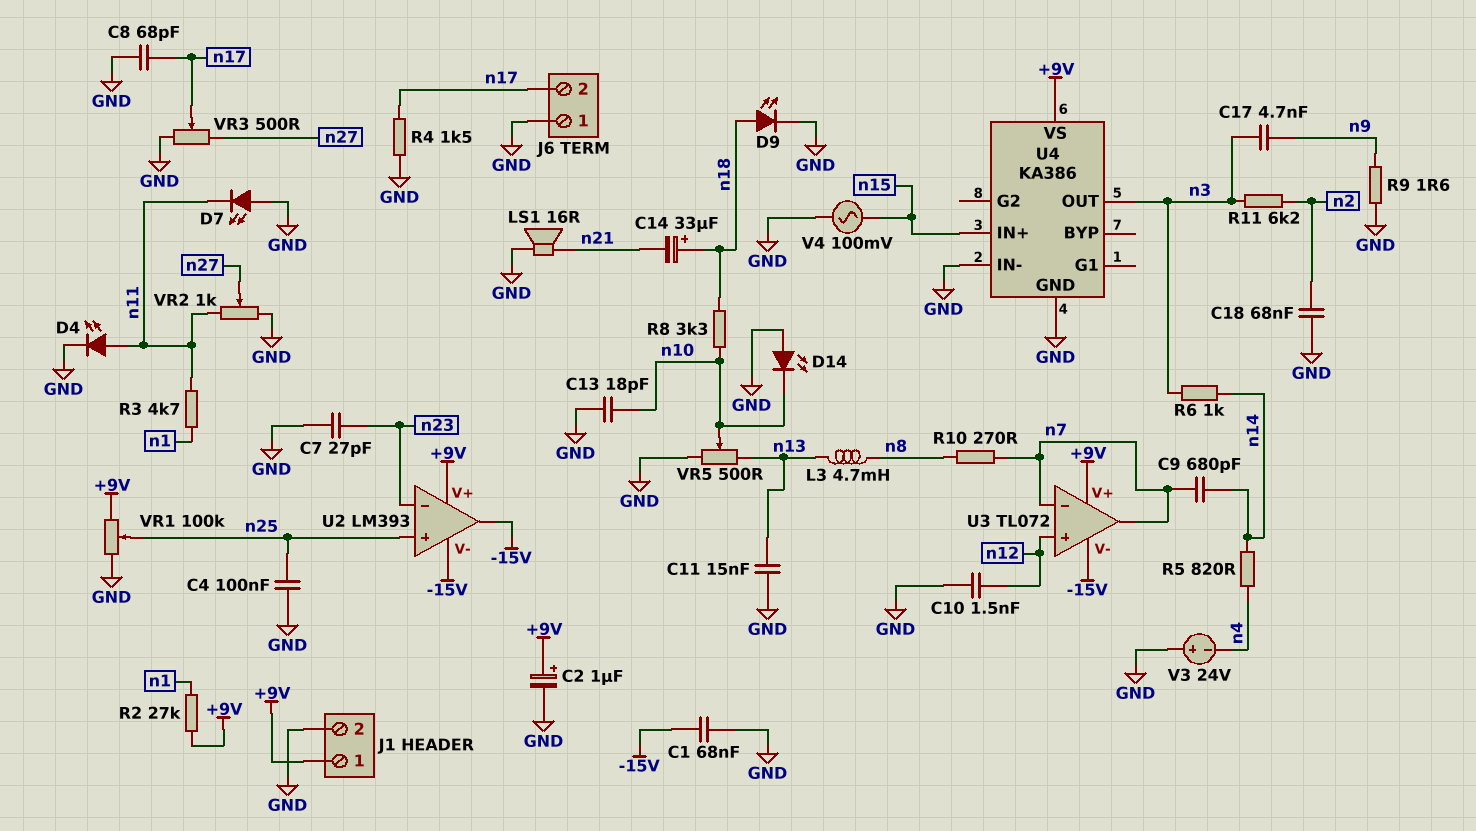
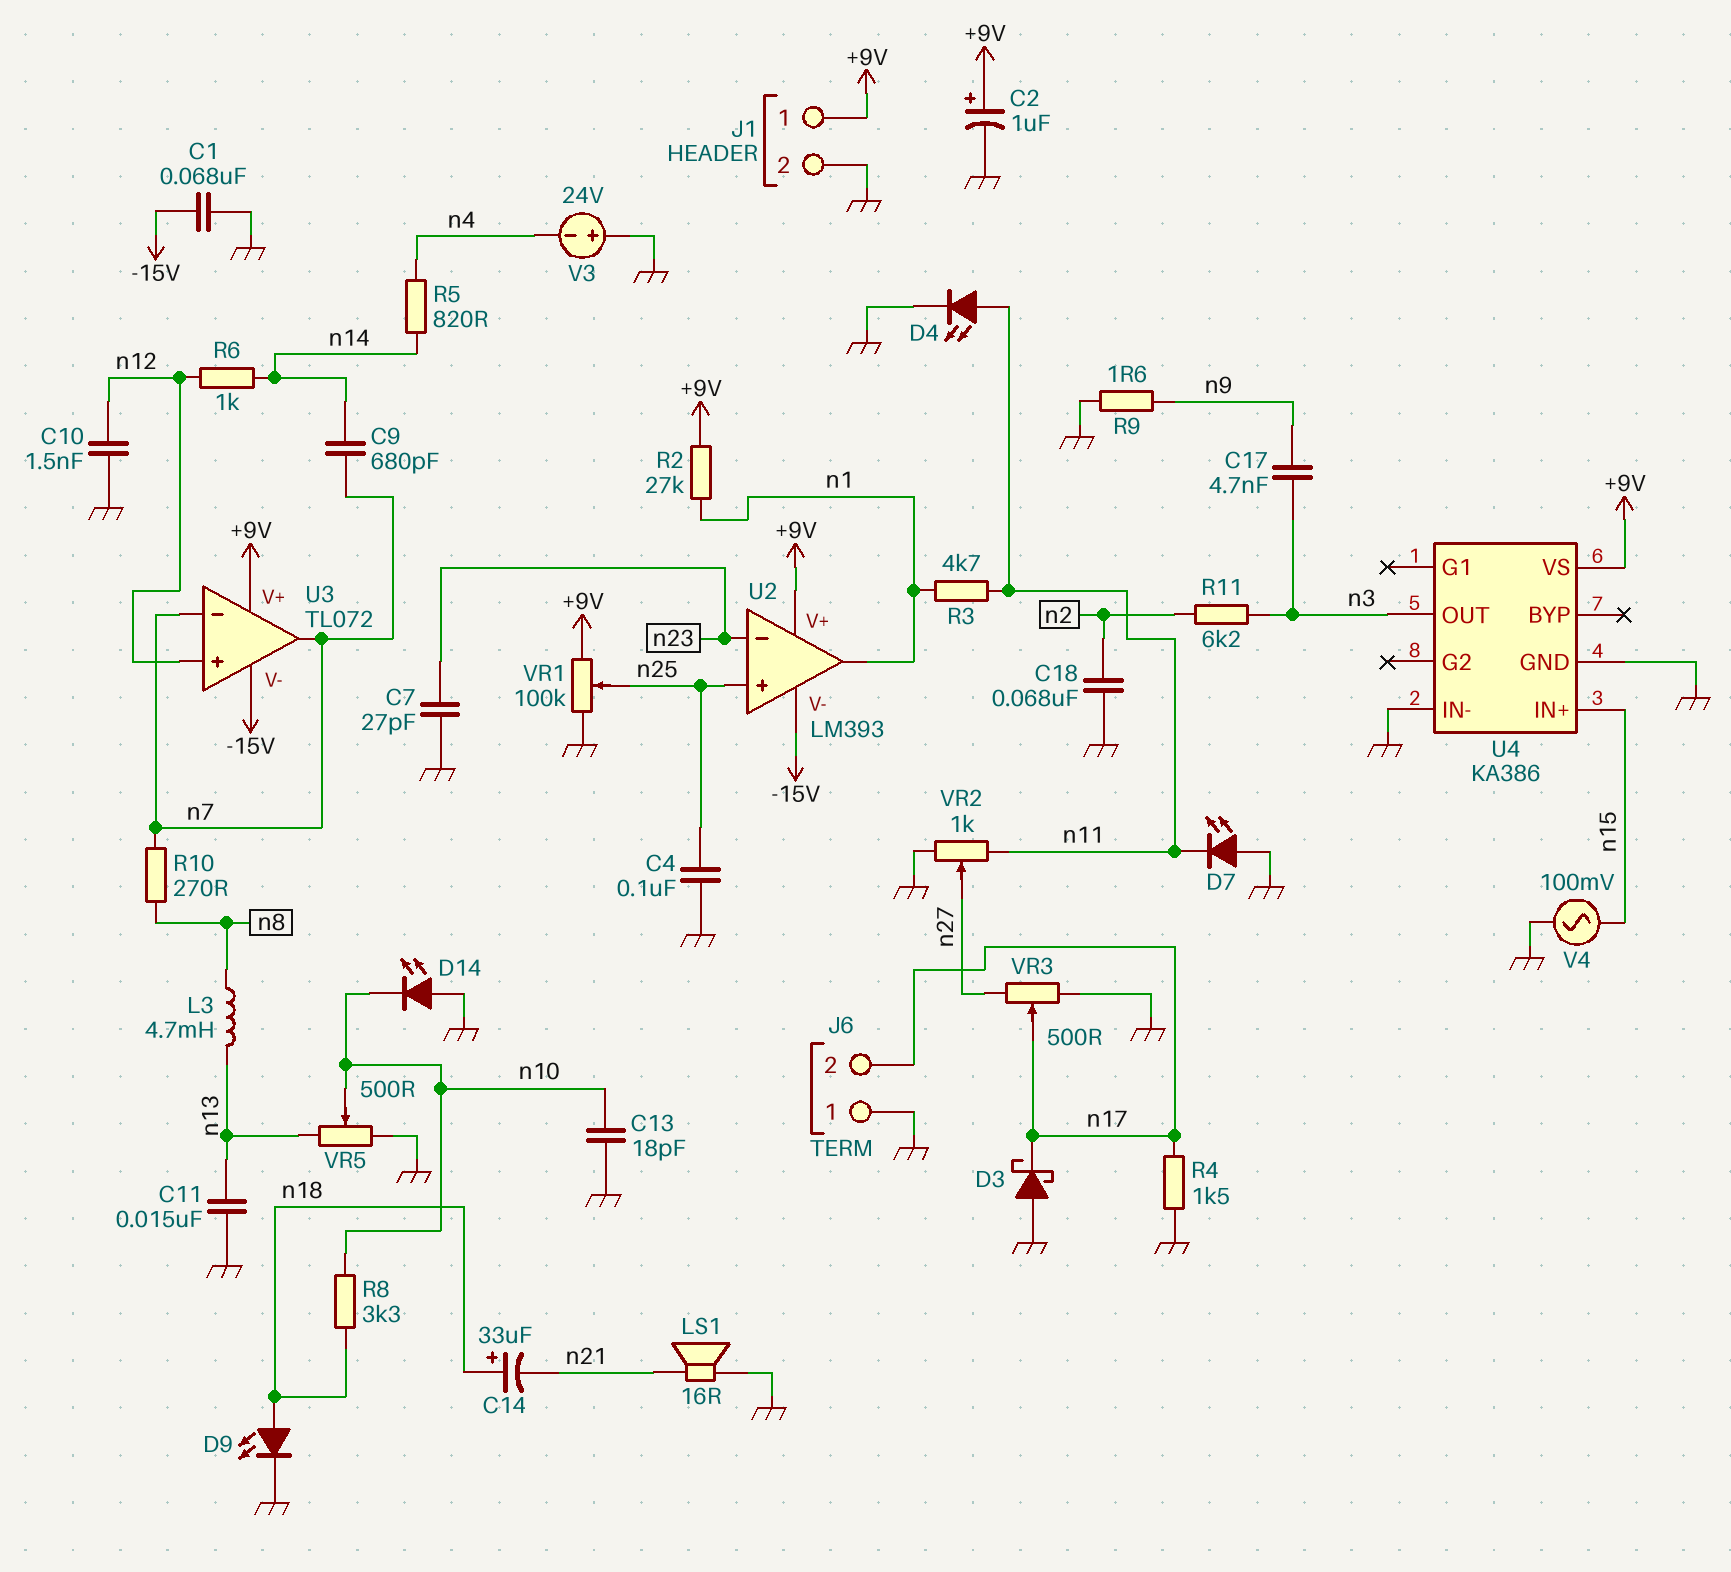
C8: 68pF (GND, n17) -> none
D3: none -> schottky (A GND, K n17)
R6: 1k (n3, n14) -> 1k (n12, n14)
U2 pin out: -15V -> n1

